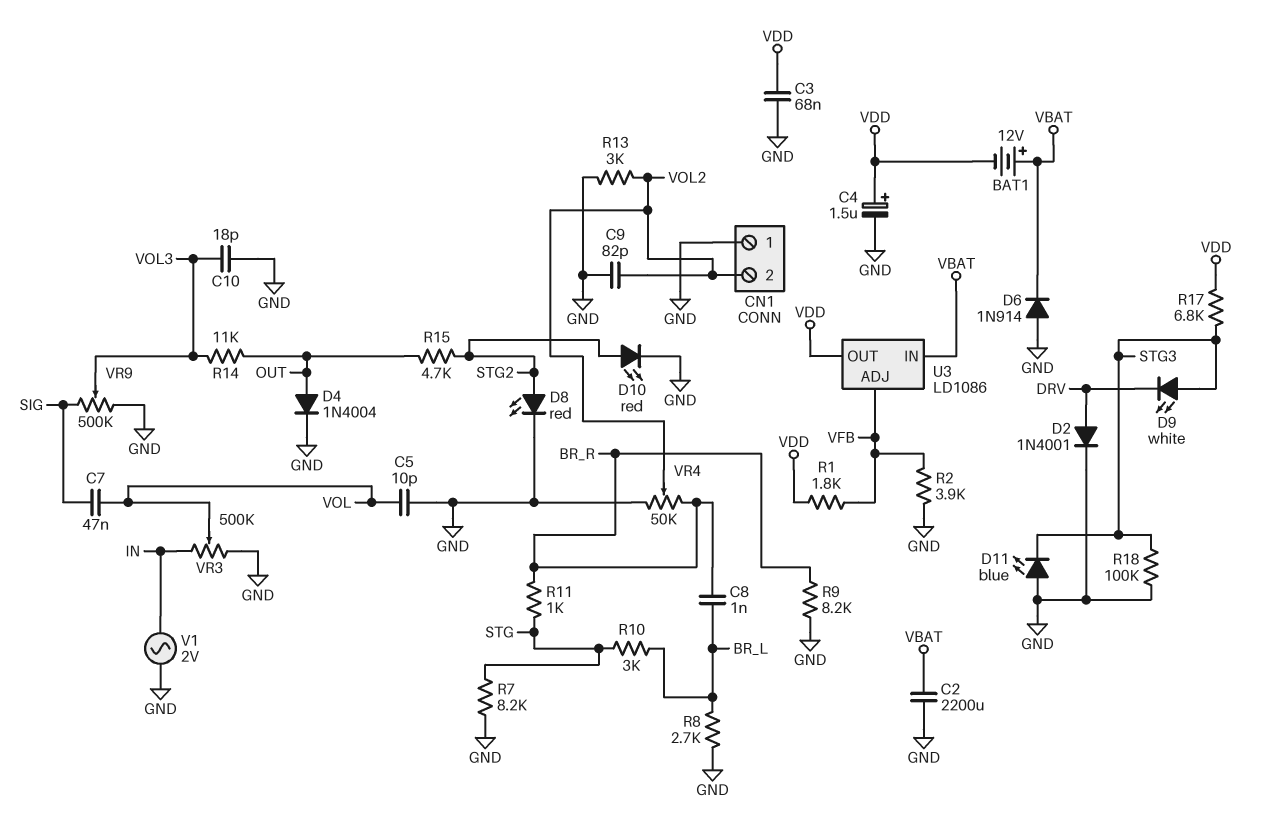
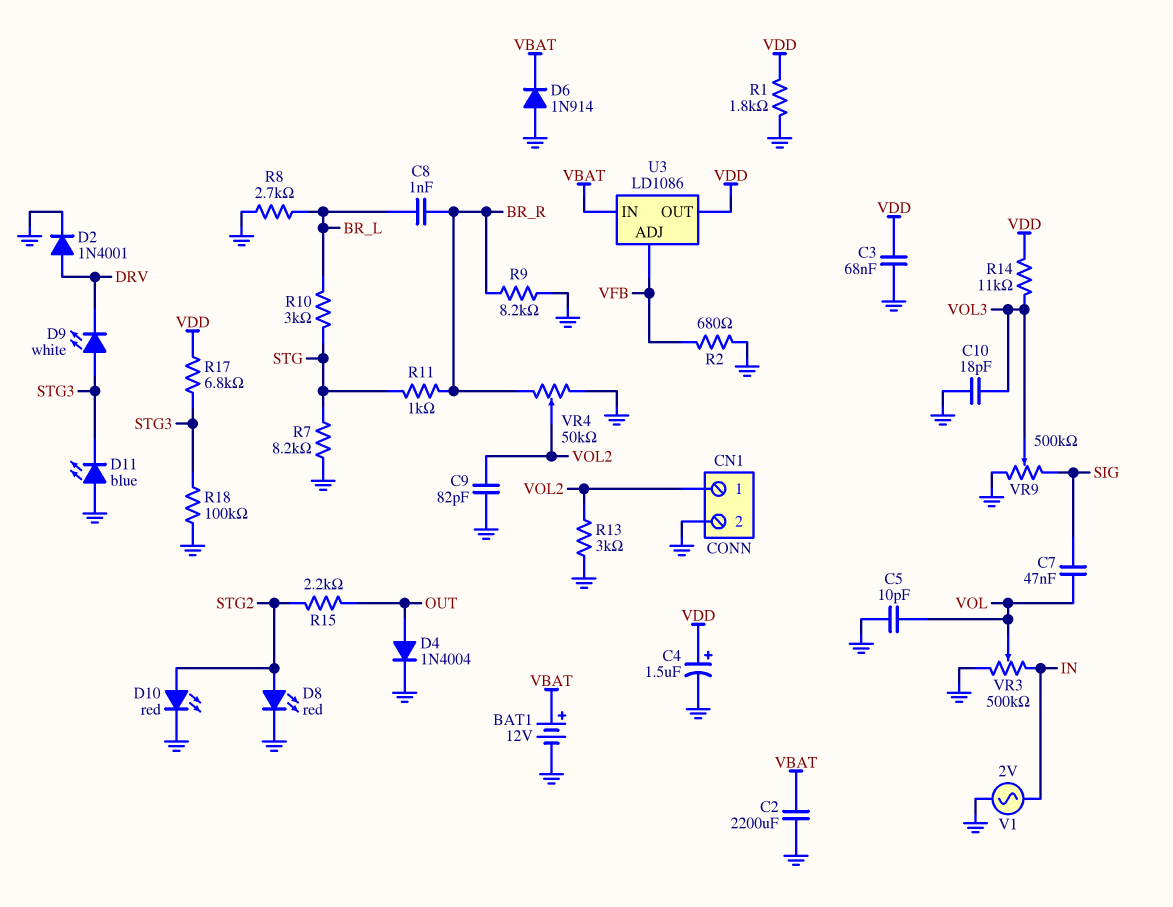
BAT1: 12V (plus VBAT, minus VDD) -> 12V (plus VBAT, minus GND)
CN1 pin 1: GND -> VOL2
CN1 pin 2: VOL2 -> GND
R1: 1.8k (VDD, VFB) -> 1.8k (GND, VDD)
R2: 3.9k (GND, VFB) -> 680 (GND, VFB)
R14: 11k (OUT, VOL3) -> 11k (VDD, VOL3)
R15: 4.7k (OUT, STG2) -> 2.2k (OUT, STG2)

